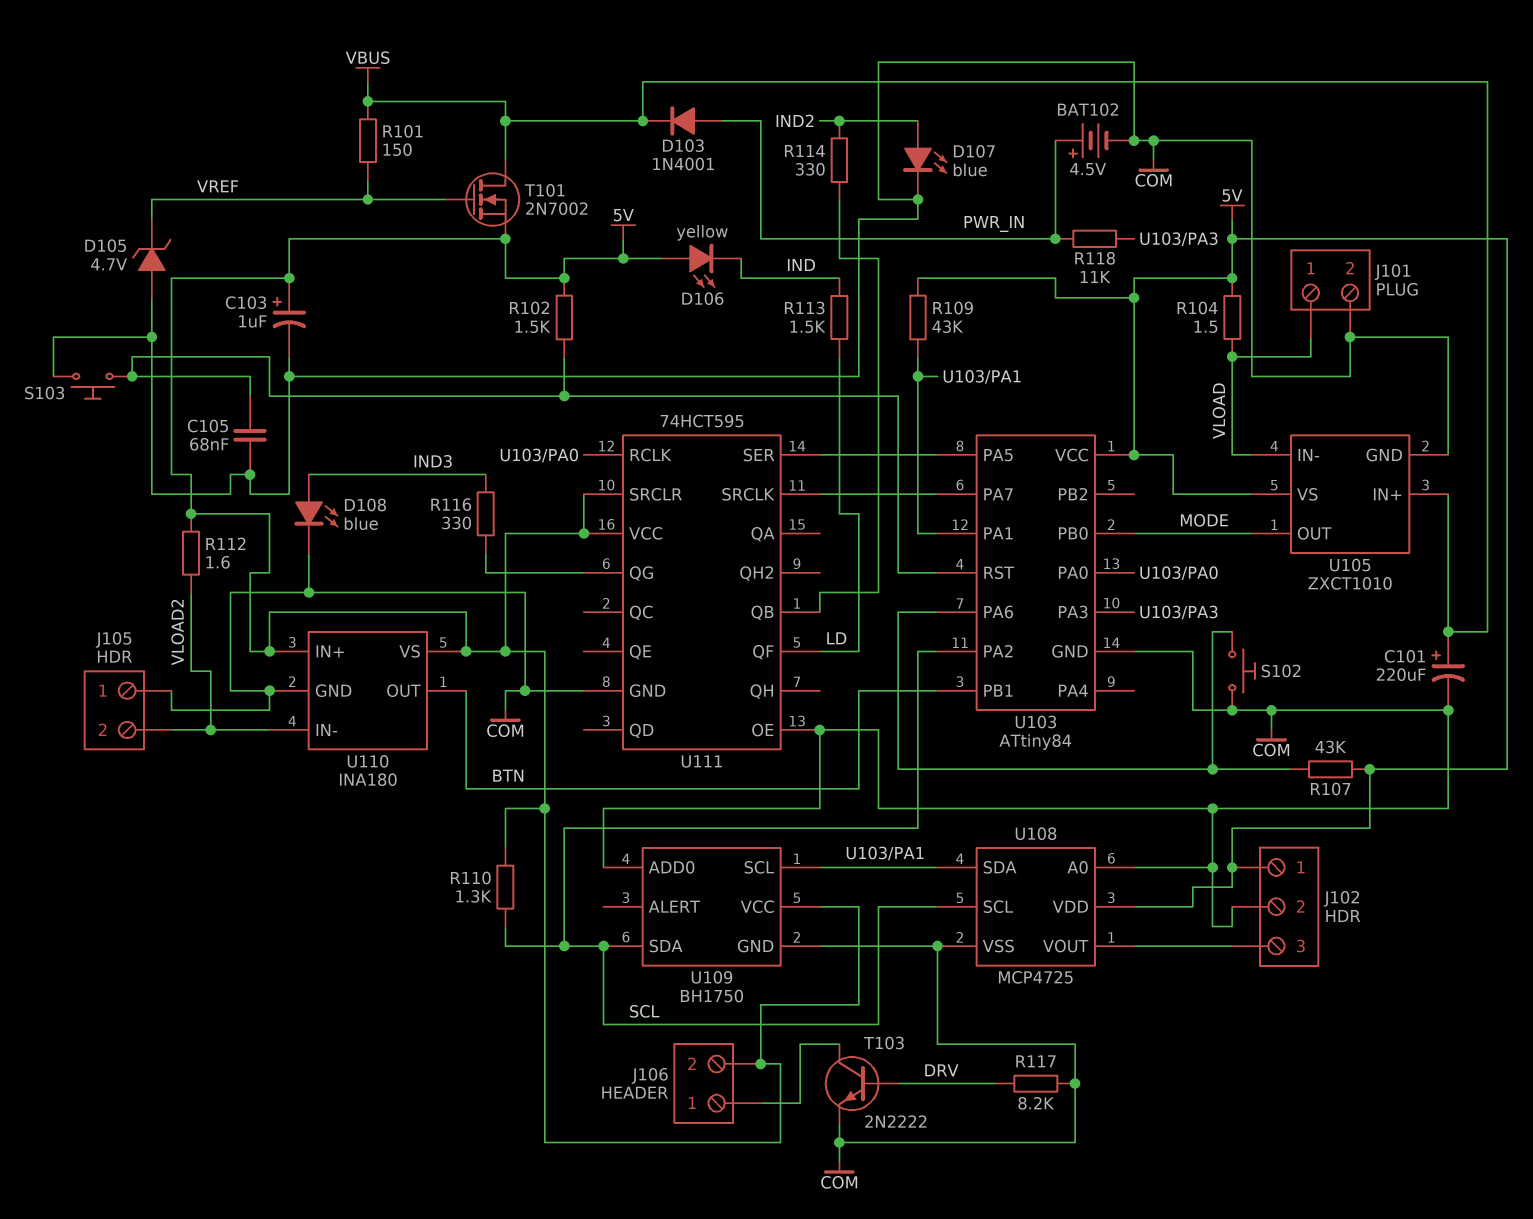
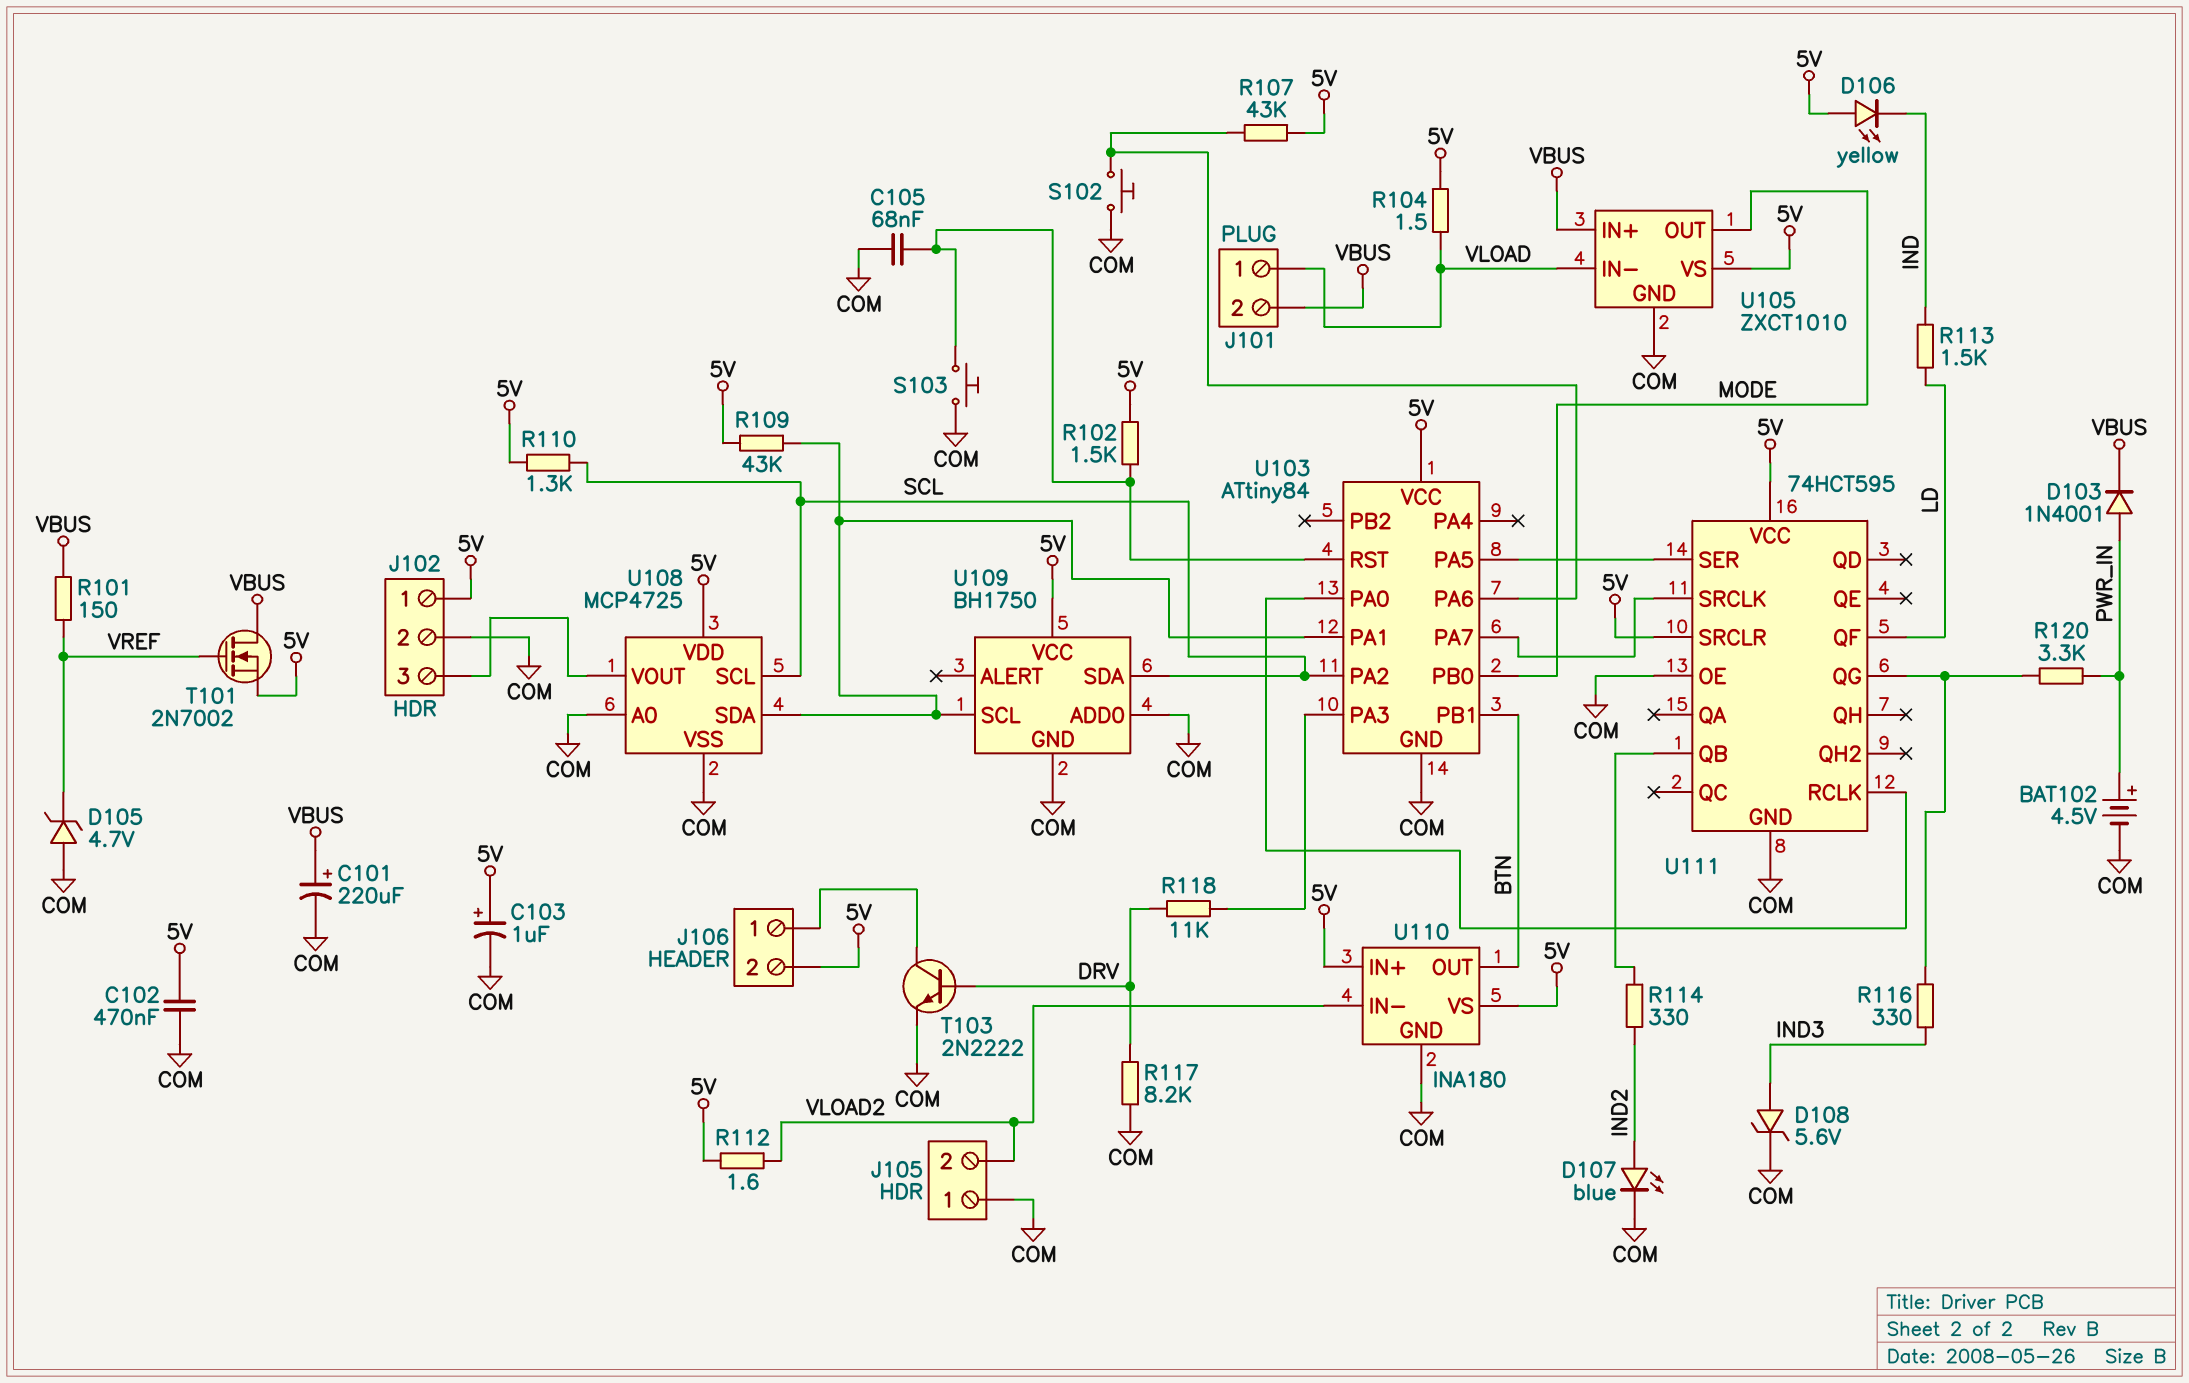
C102: none -> 470nF (5V, COM)
D108: LED blue (A IND3, K COM) -> zener 5.6V (A IND3, K COM)
J101 pin 2: COM -> VBUS
R118: 11k (PWR_IN, U103/PA3) -> 11k (DRV, U103/PA3)
R120: none -> 3.3k (PWR_IN, U111/QG)

